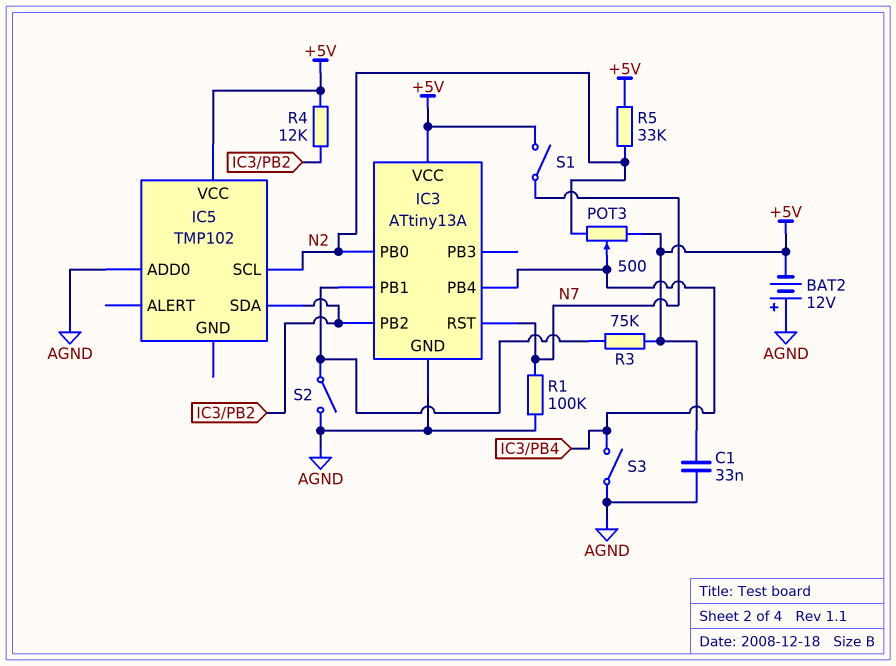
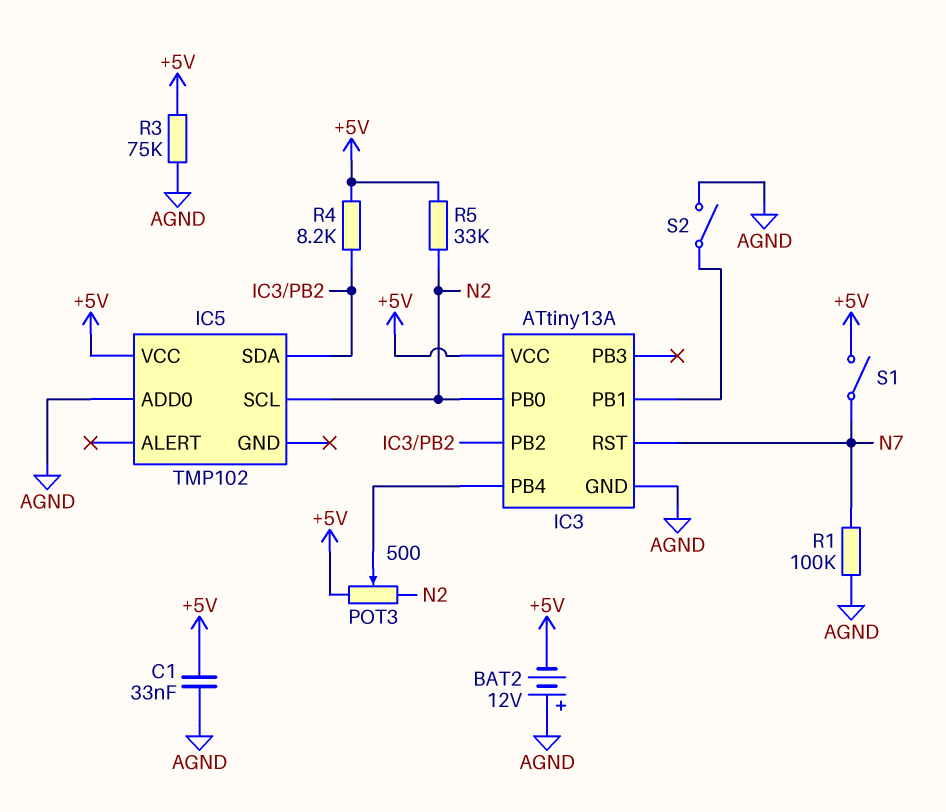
R3: 75k (+5V, IC3/PB1) -> 75k (+5V, AGND)
R4: 12k (+5V, IC3/PB2) -> 8.2k (+5V, IC3/PB2)
S3: switch (AGND, IC3/PB4) -> none

